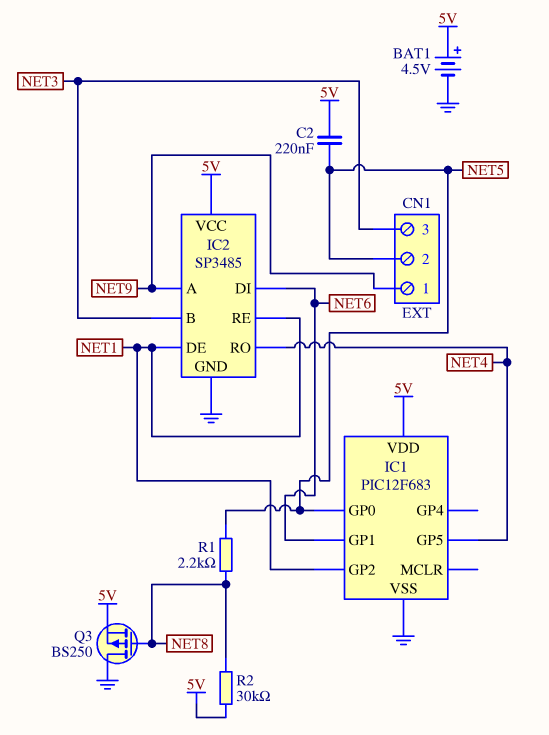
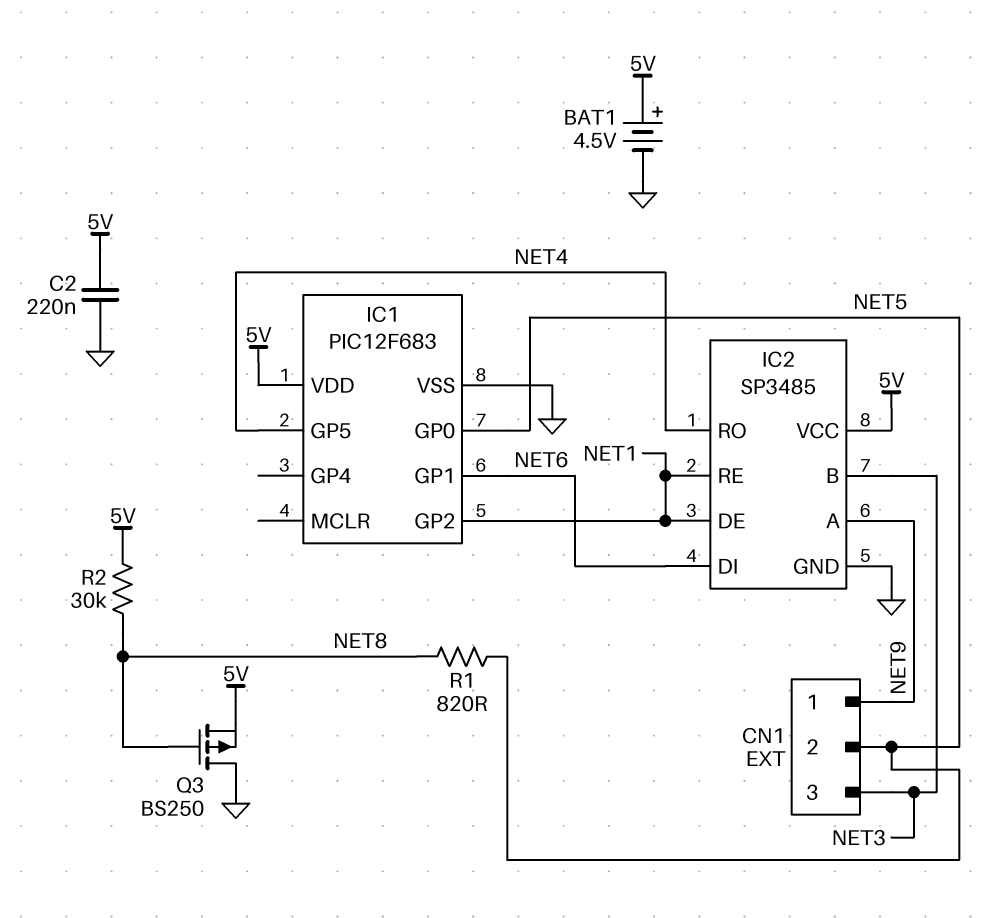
C2: 220nF (5V, NET5) -> 220nF (5V, GND)
R1: 2.2k (NET5, NET8) -> 820 (NET5, NET8)

